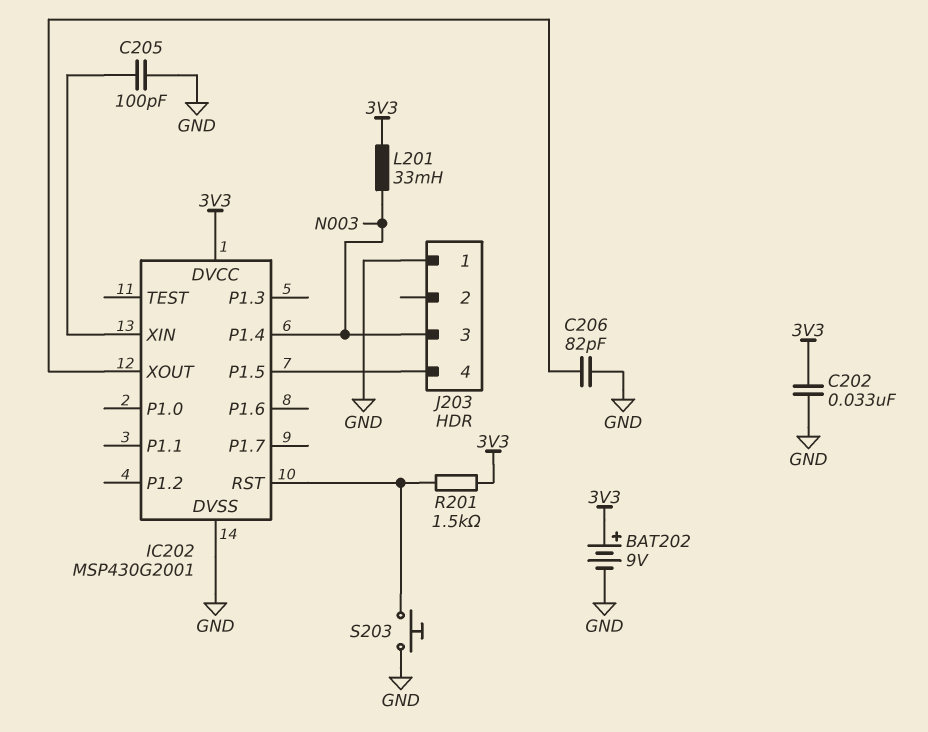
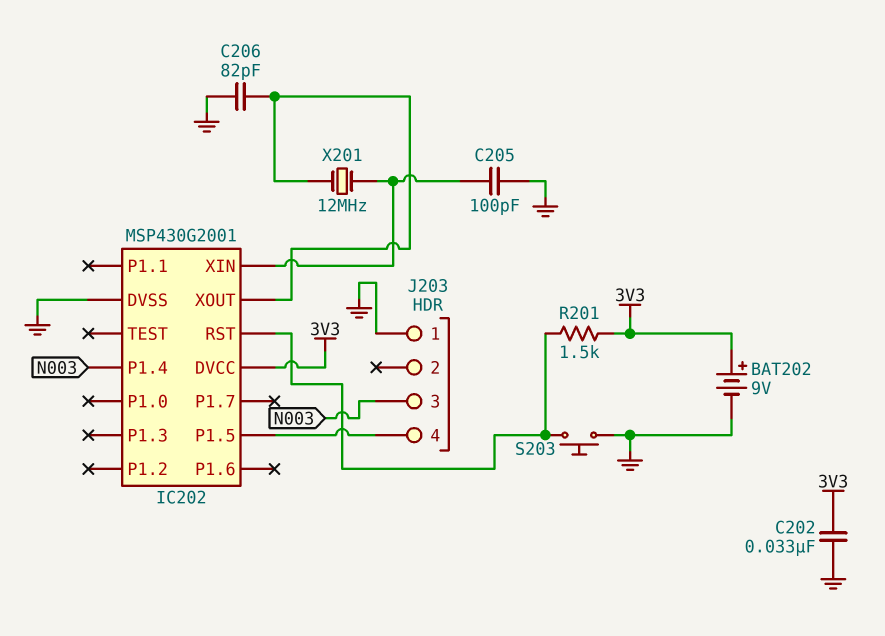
L201: 33mH (3V3, N003) -> none
X201: none -> 12MHz (IC202/XIN, IC202/XOUT)

